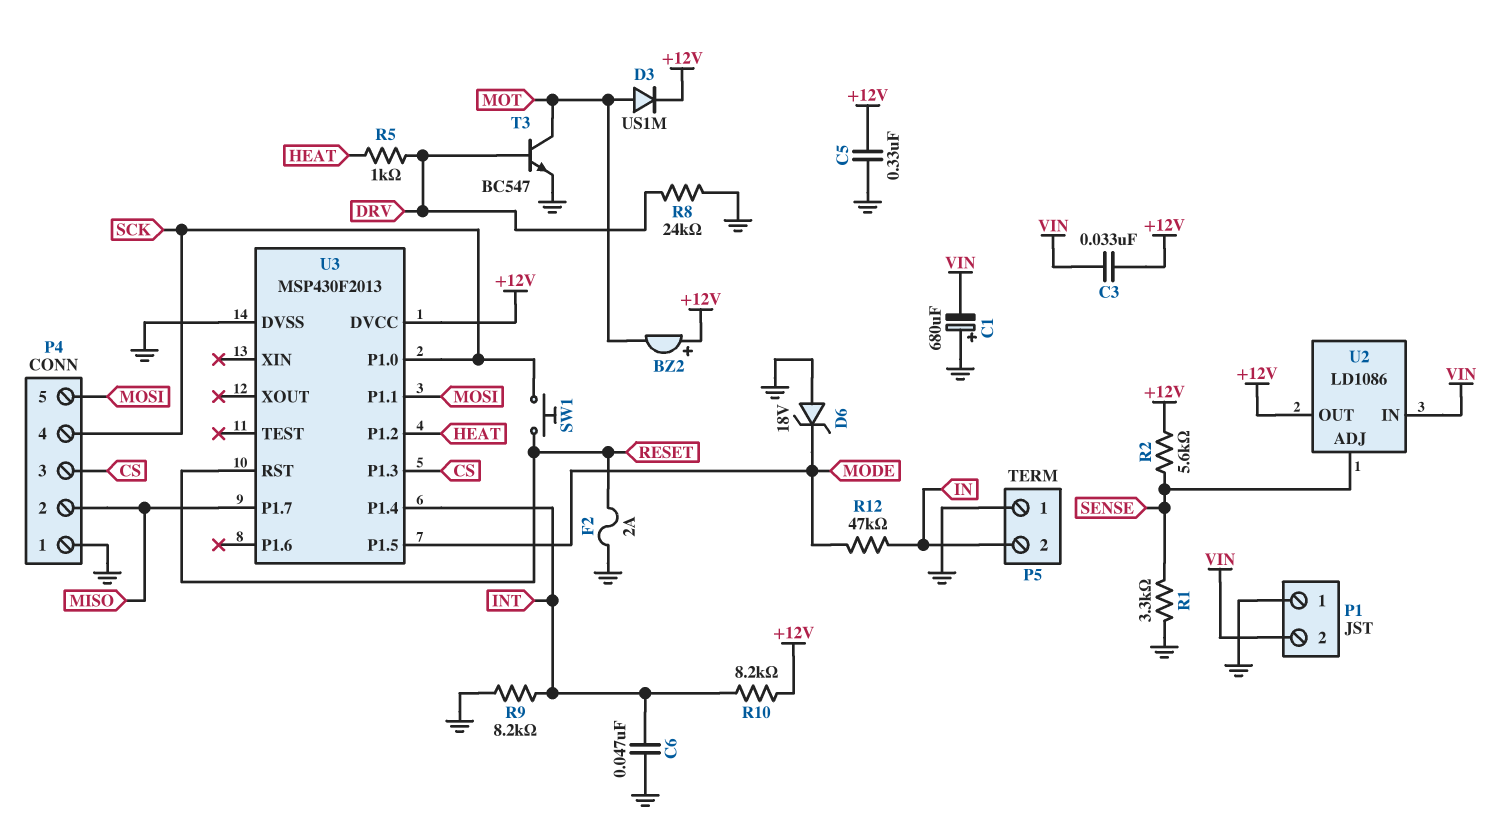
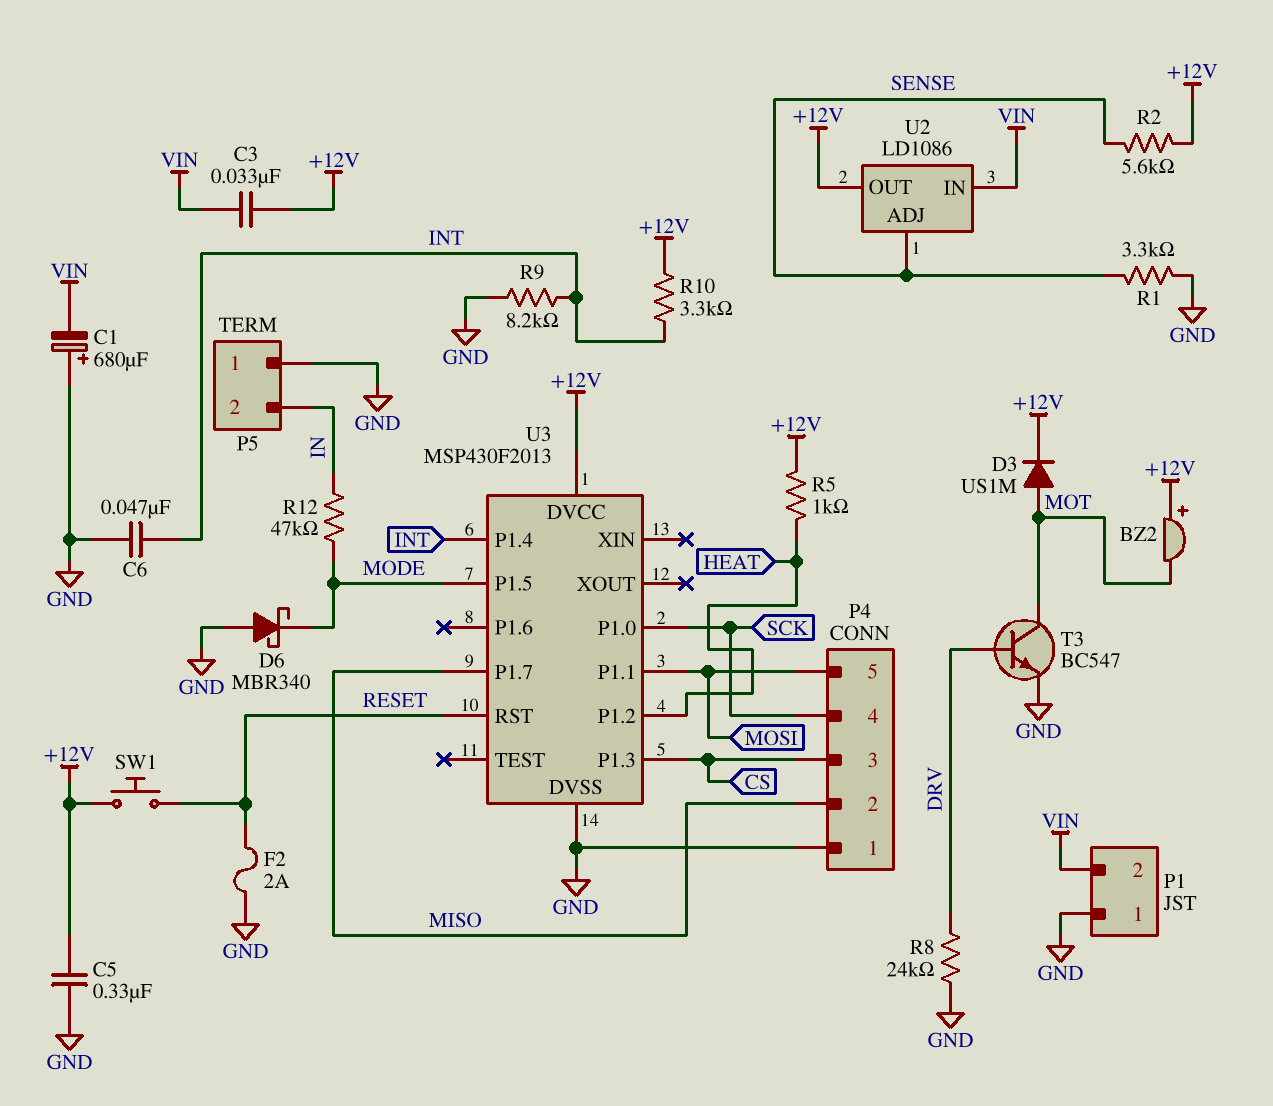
D6: zener 18V (A GND, K MODE) -> schottky MBR340 (A GND, K MODE)
R5: 1k (DRV, HEAT) -> 1k (+12V, HEAT)
R10: 8.2k (+12V, INT) -> 3.3k (+12V, INT)
SW1: button (RESET, SCK) -> button (+12V, RESET)

